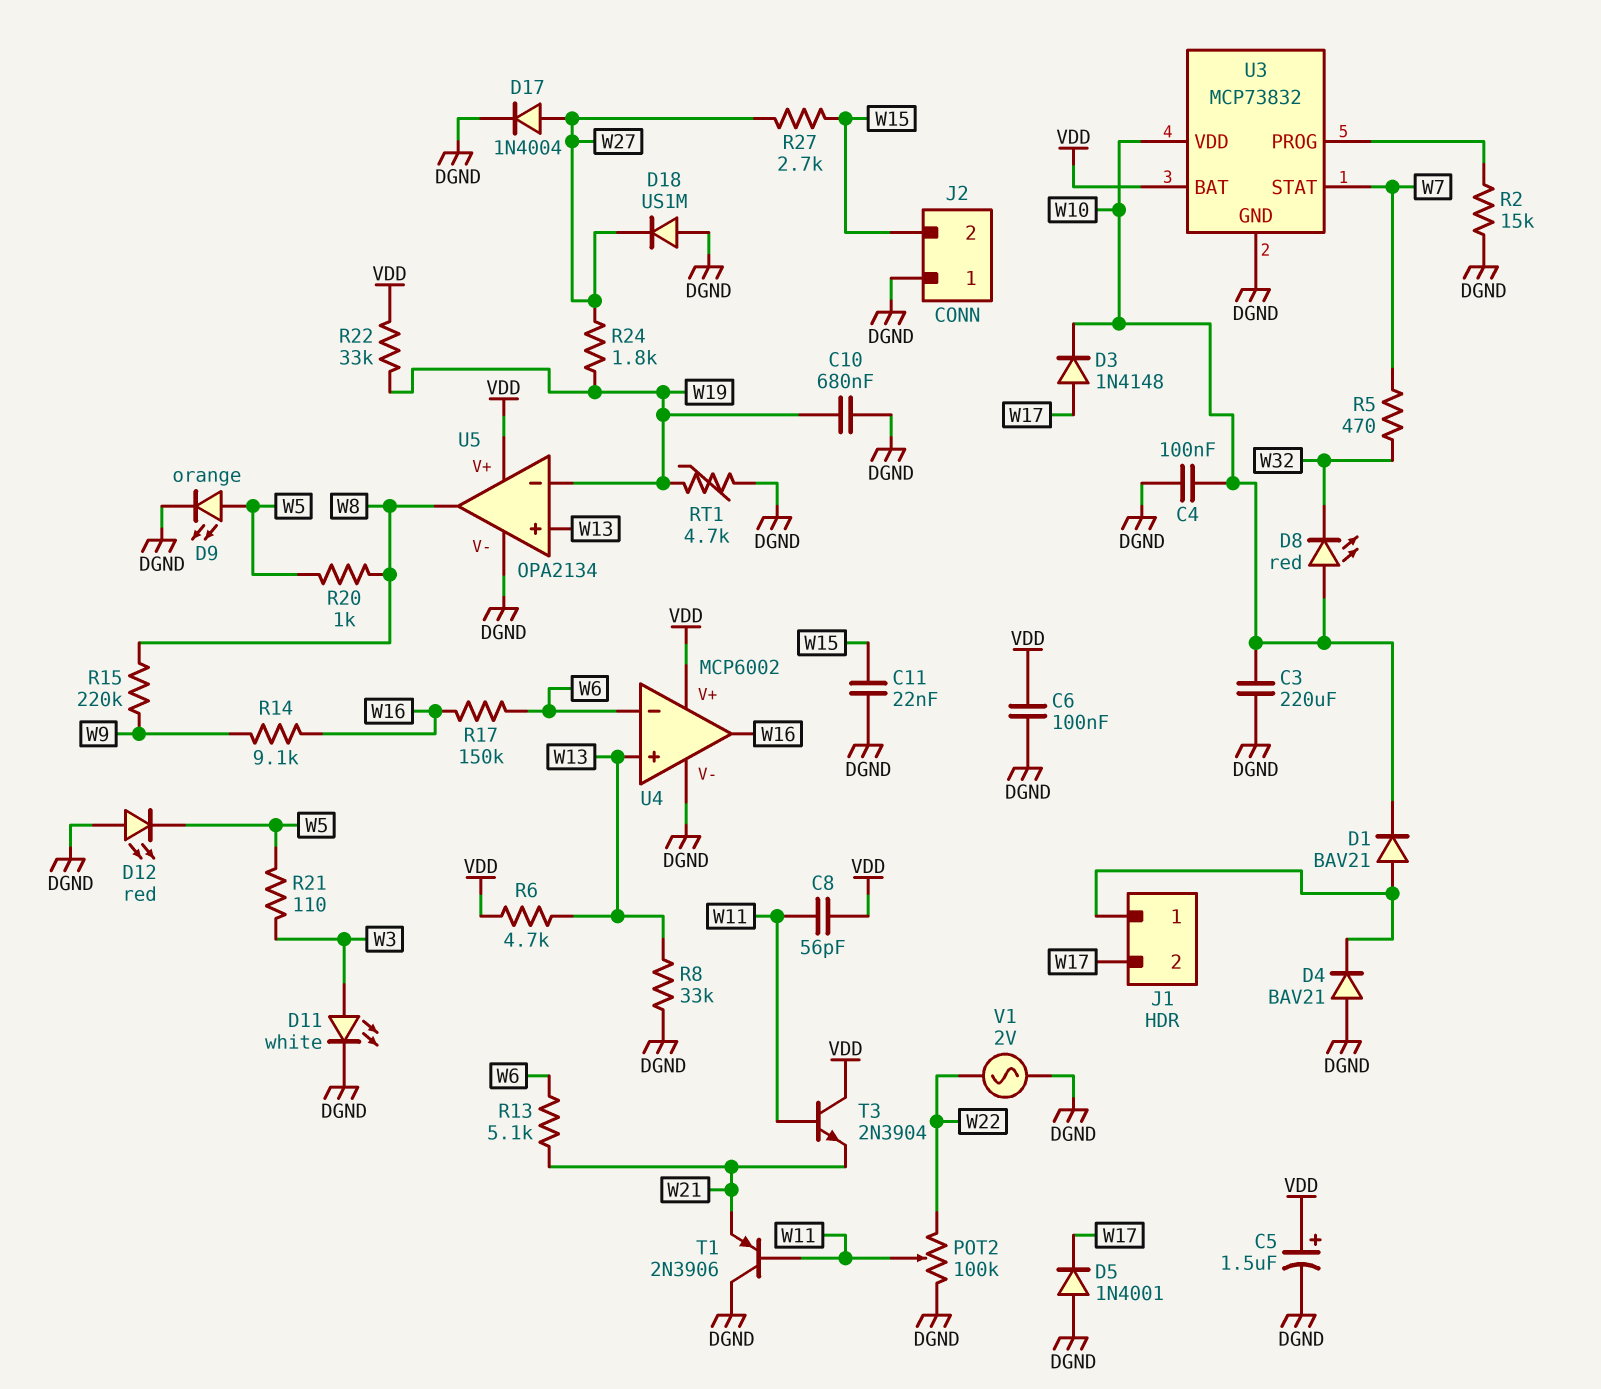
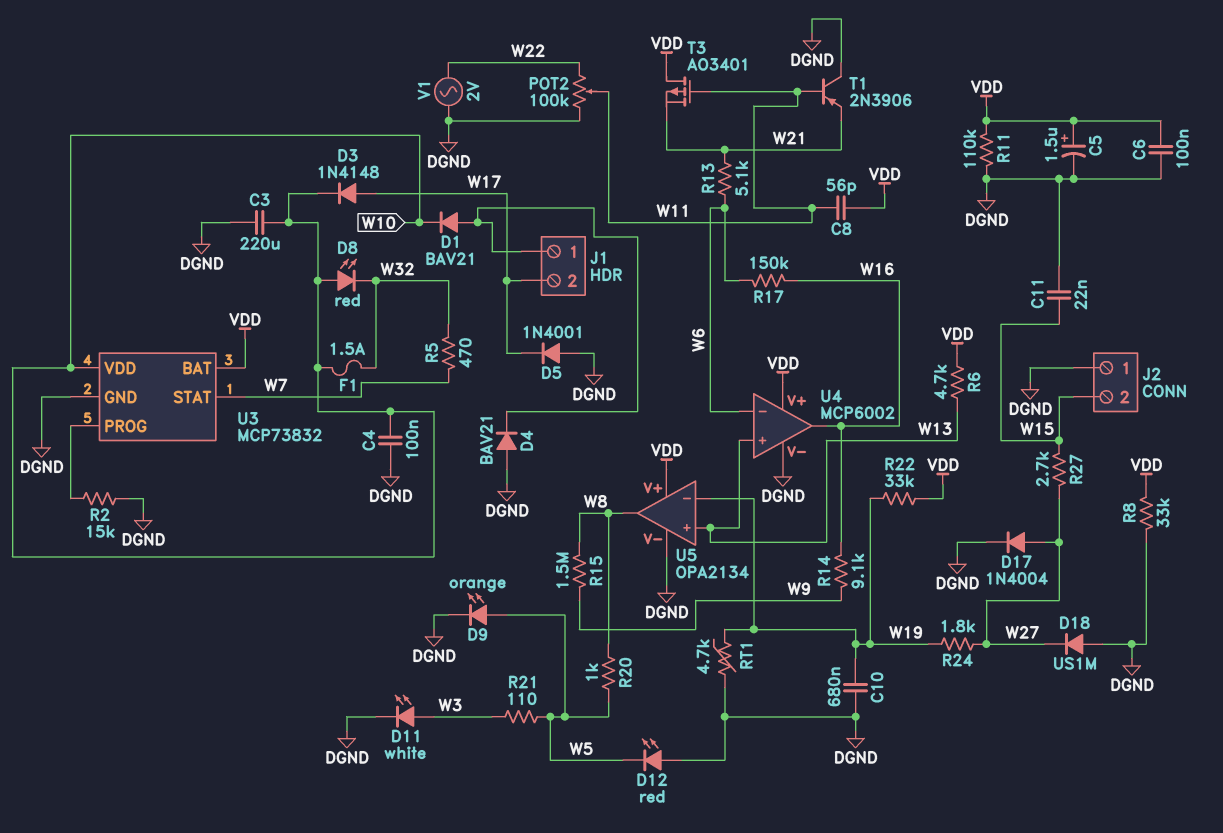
F1: none -> 1.5A (W10, W32)
R8: 33k (DGND, W13) -> 33k (DGND, VDD)
R11: none -> 110k (DGND, VDD)
R15: 220k (W8, W9) -> 1.5M (W8, W9)
T3: NPN 2N3904 (B W11, C VDD, E W21) -> PMOS AO3401 (G W11, D VDD, S W21)

